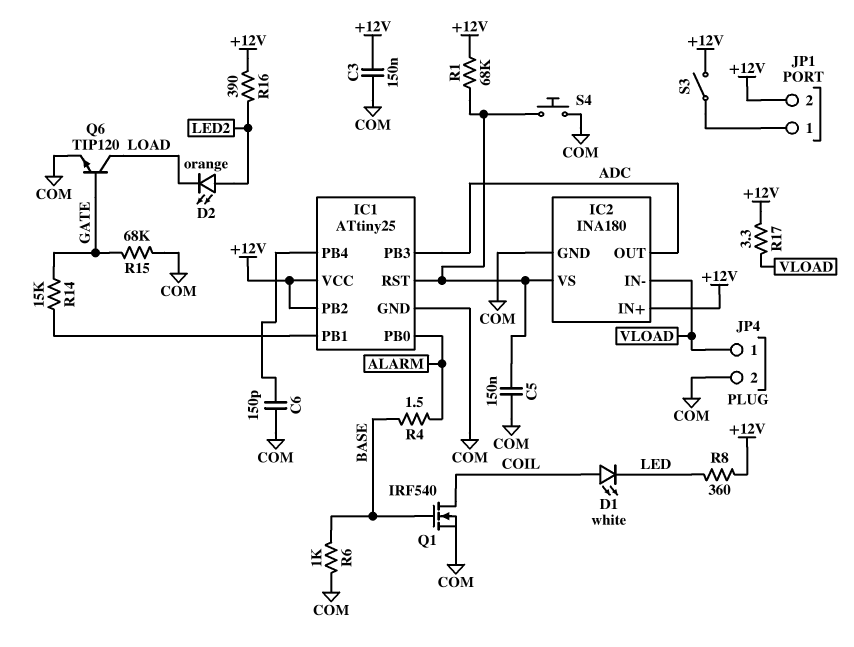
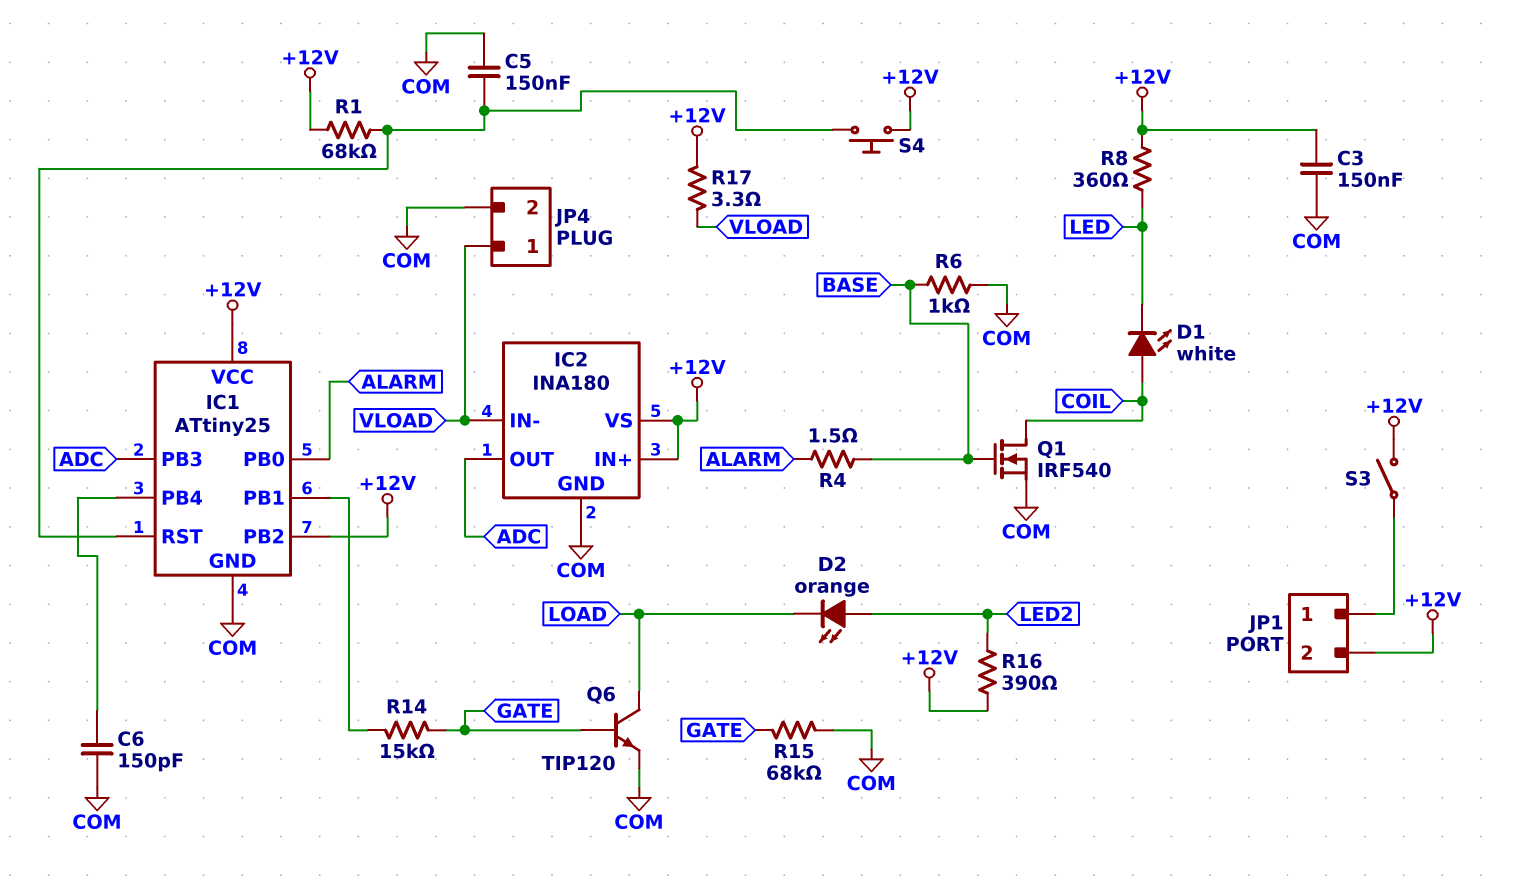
IC2 pin VS: IC1/RST -> +12V
S4: button (COM, IC1/RST) -> button (+12V, IC1/RST)

